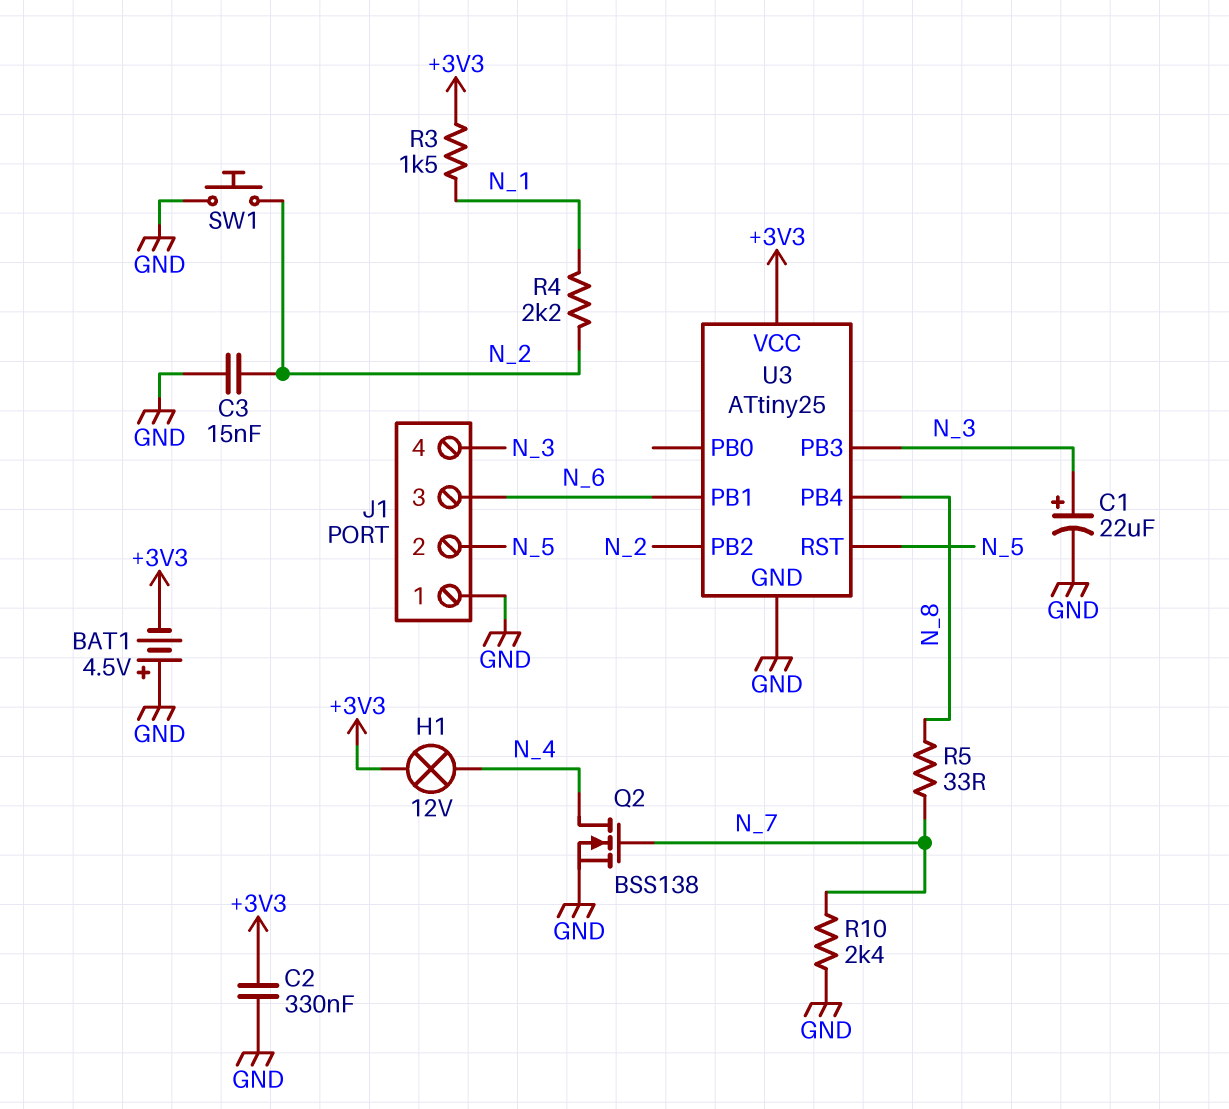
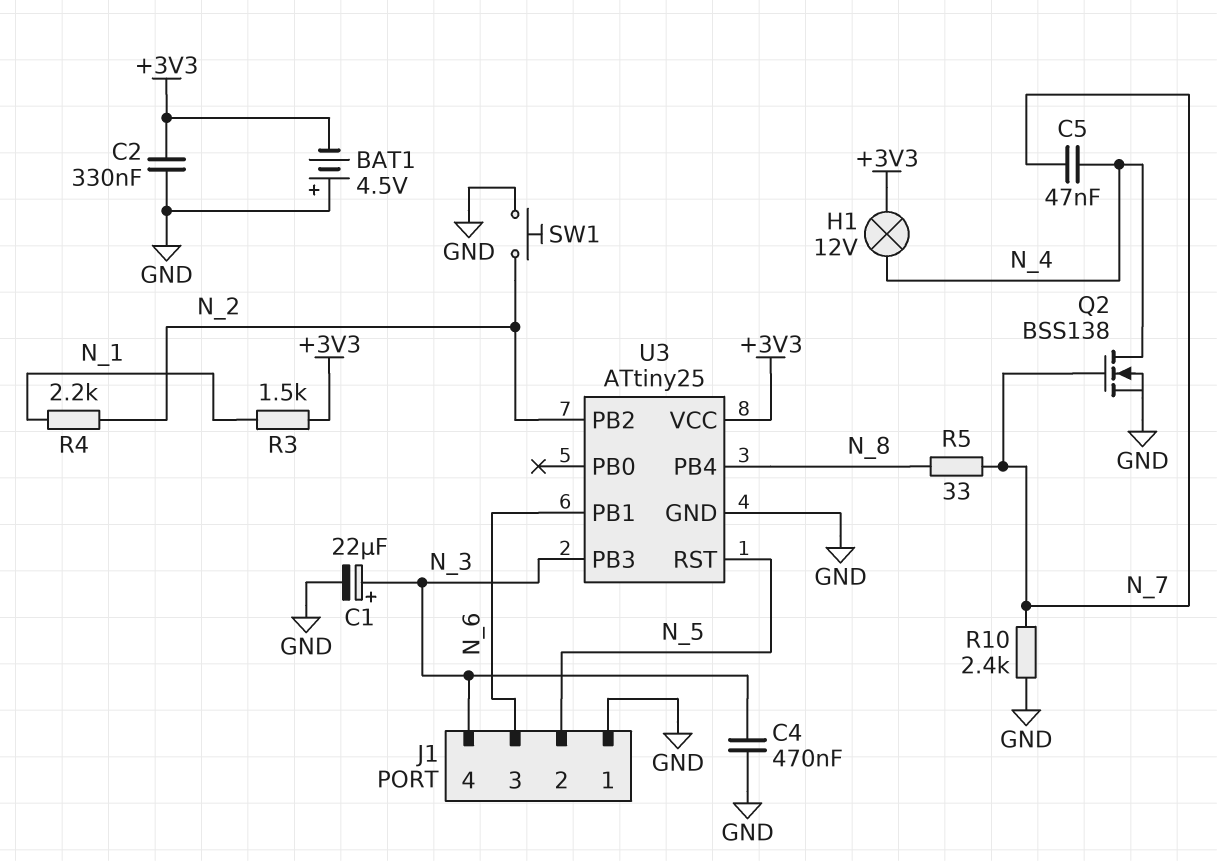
C3: 15nF (GND, N_2) -> none
C4: none -> 470nF (GND, N_3)
C5: none -> 47nF (N_4, N_7)

